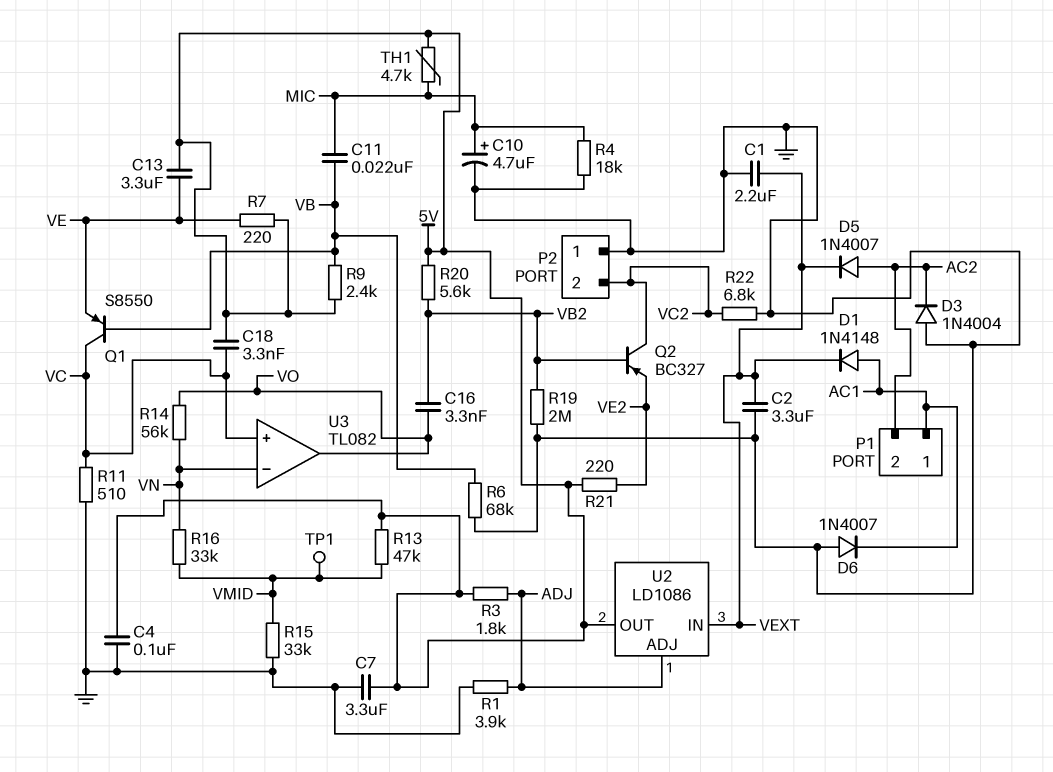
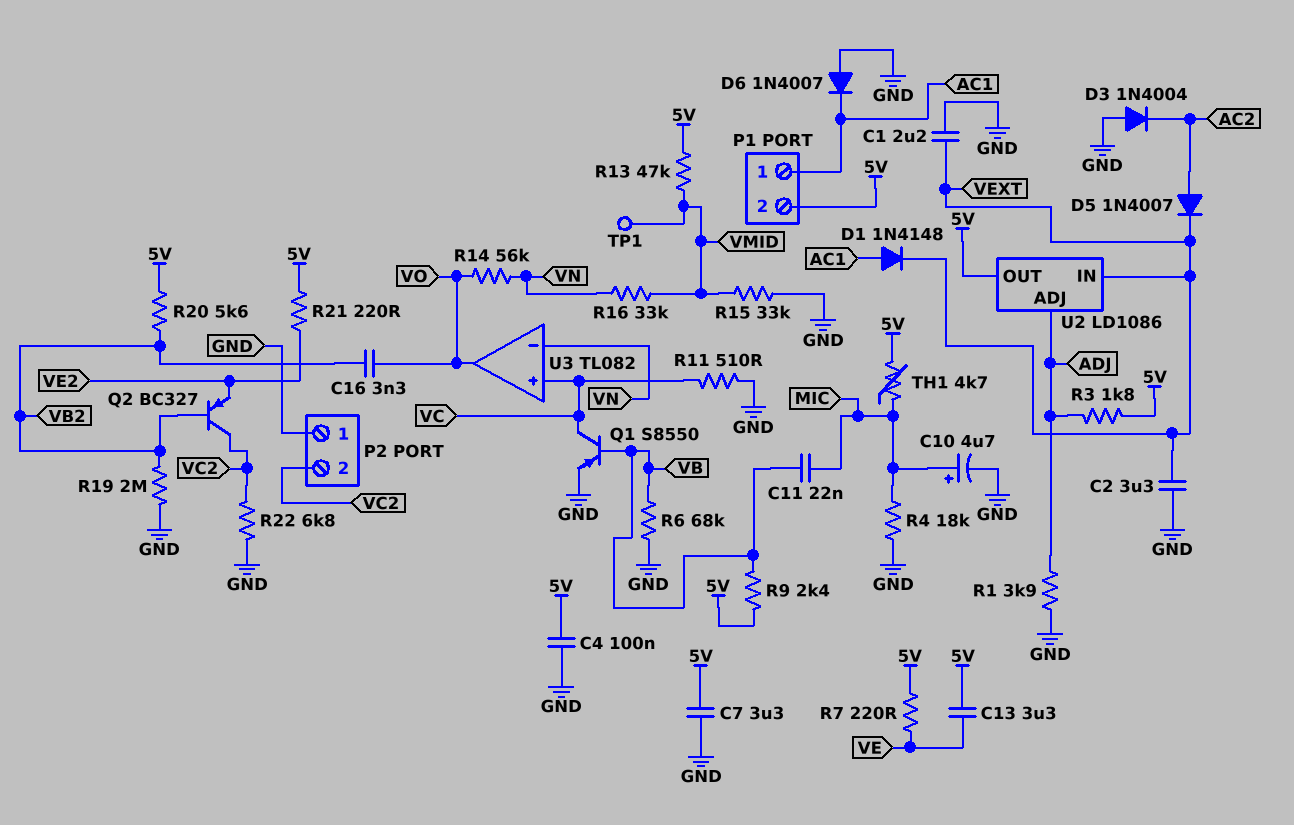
C18: 3.3nF (5V, VC) -> none
P1 pin 2: AC2 -> 5V
Q1: PNP S8550 (B VB, C VC, E VE) -> PNP S8550 (B VB, C VC, E GND)

